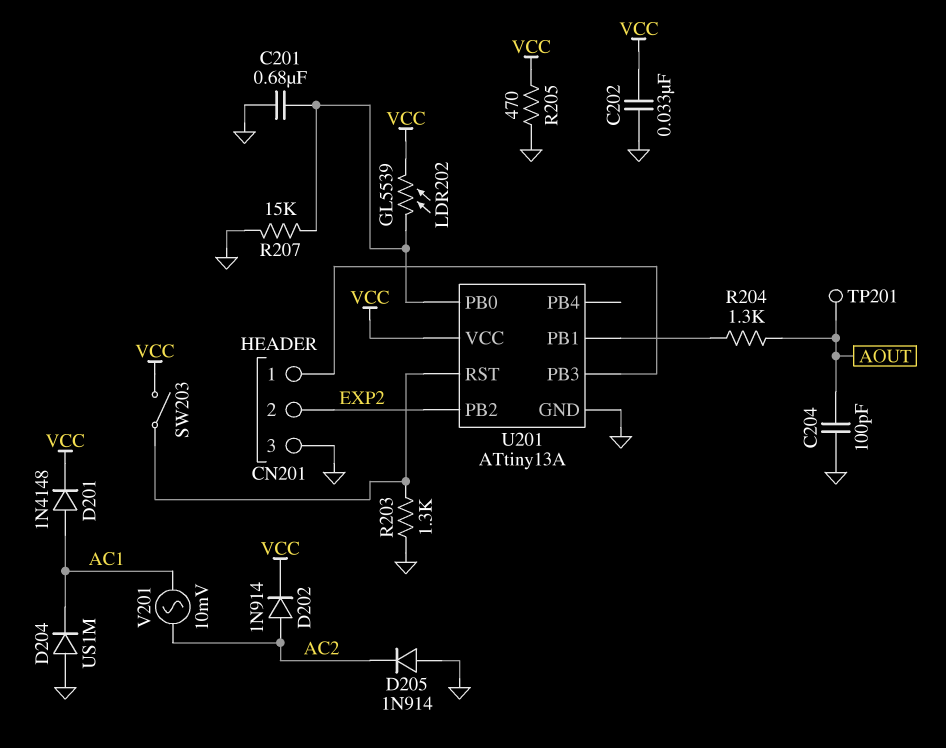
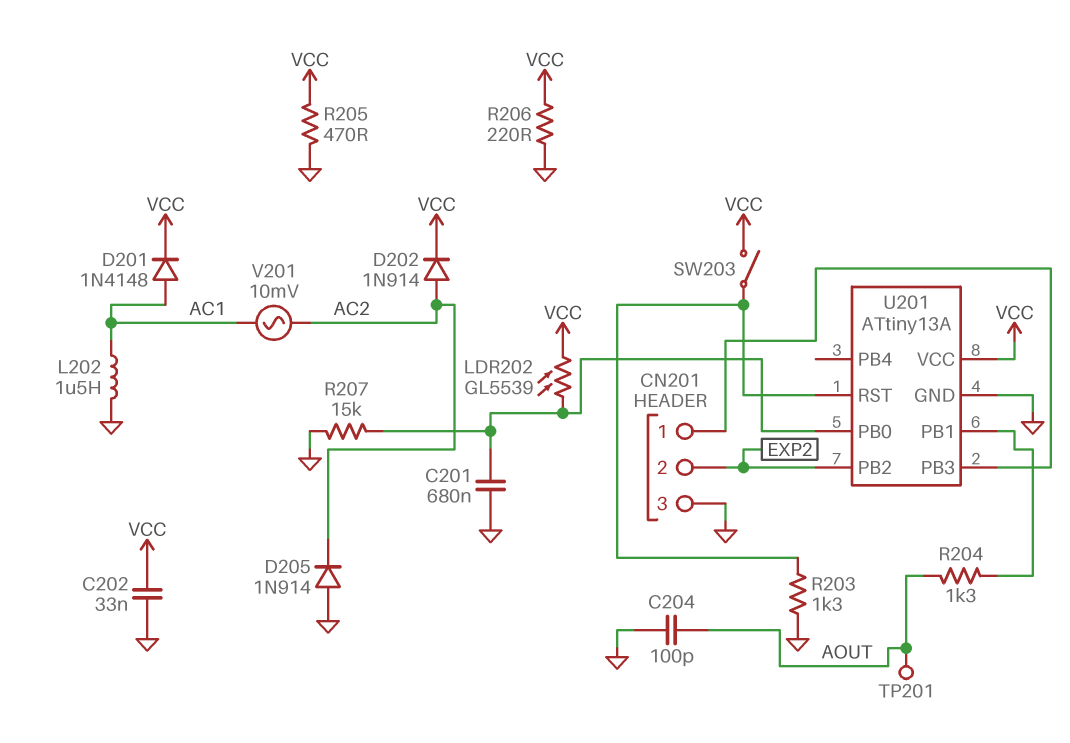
D204: diode US1M (A GND, K AC1) -> none
L202: none -> 1.5uH (AC1, GND)
R206: none -> 220 (GND, VCC)

